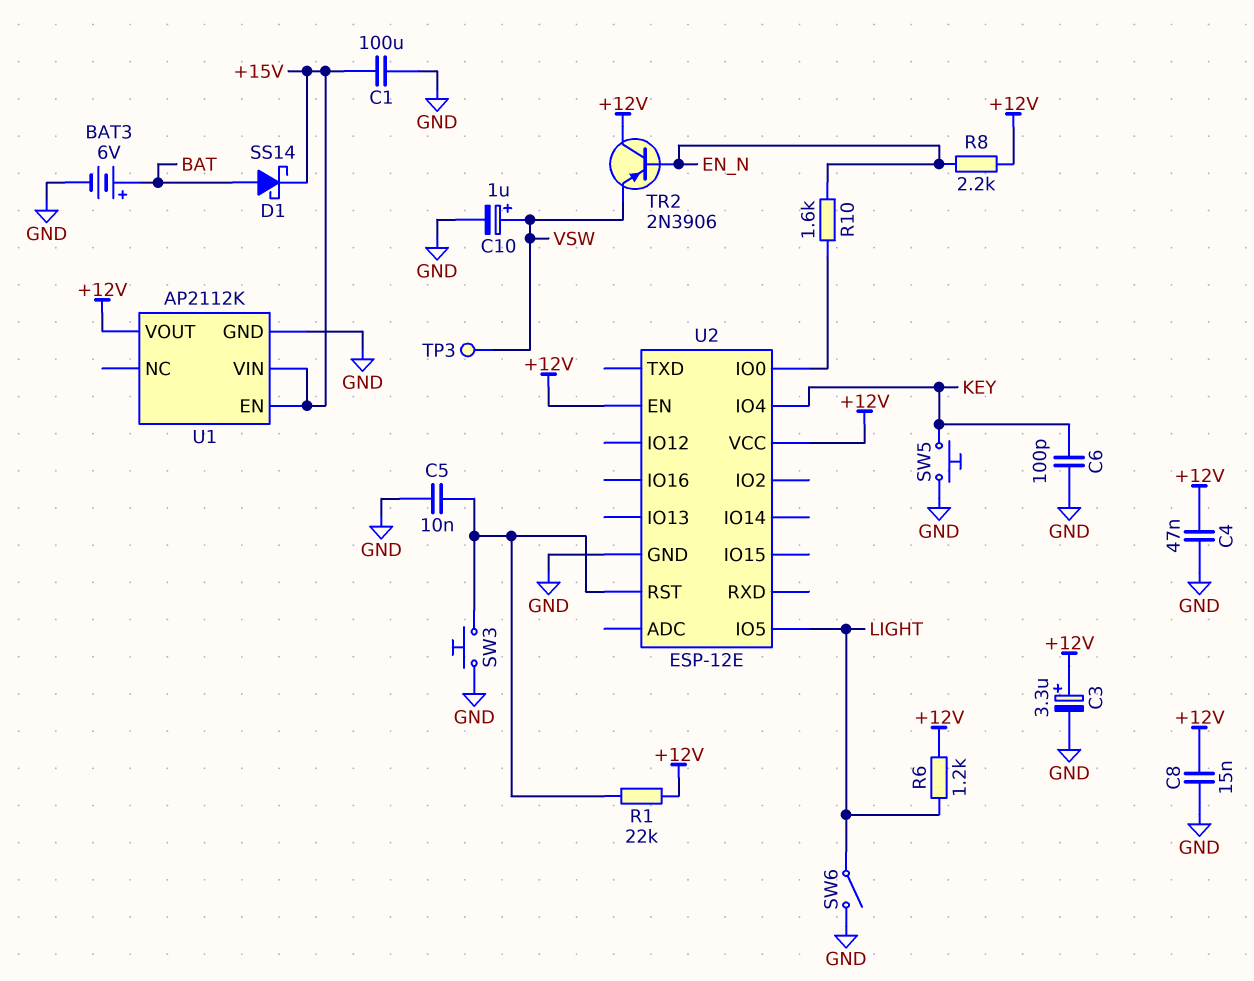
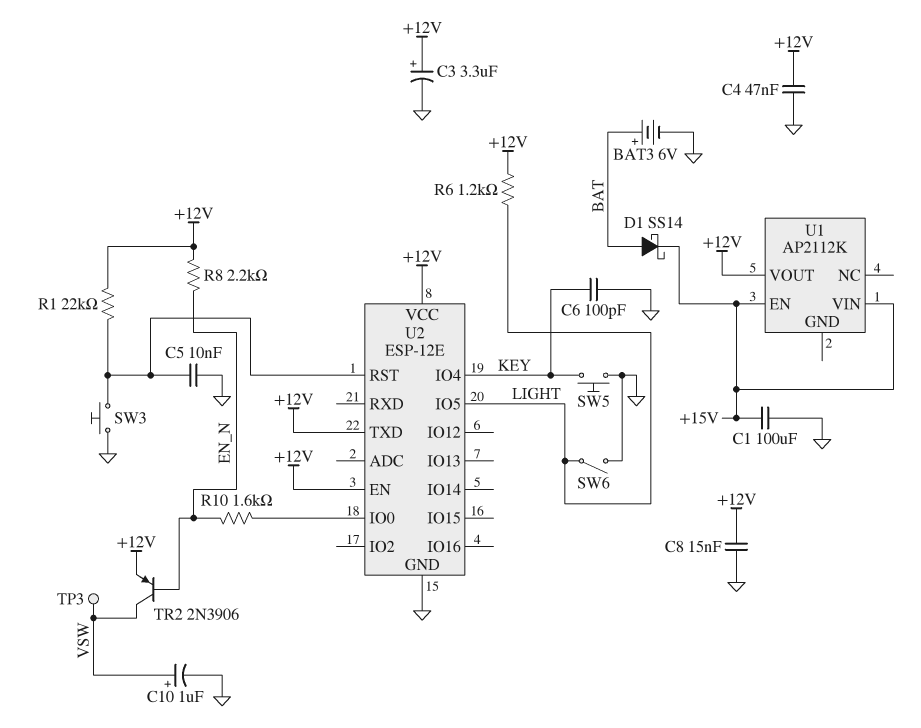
TR2: PNP 2N3906 (B EN_N, C +12V, E VSW) -> PNP 2N3906 (B EN_N, C VSW, E +12V)
U1 pin GND: GND -> none
U2 pin TXD: none -> +12V

